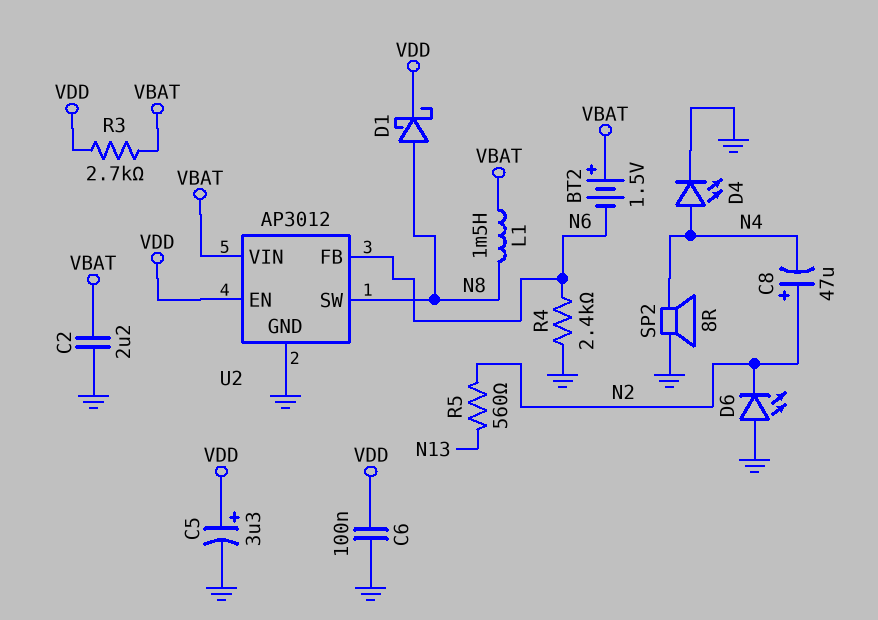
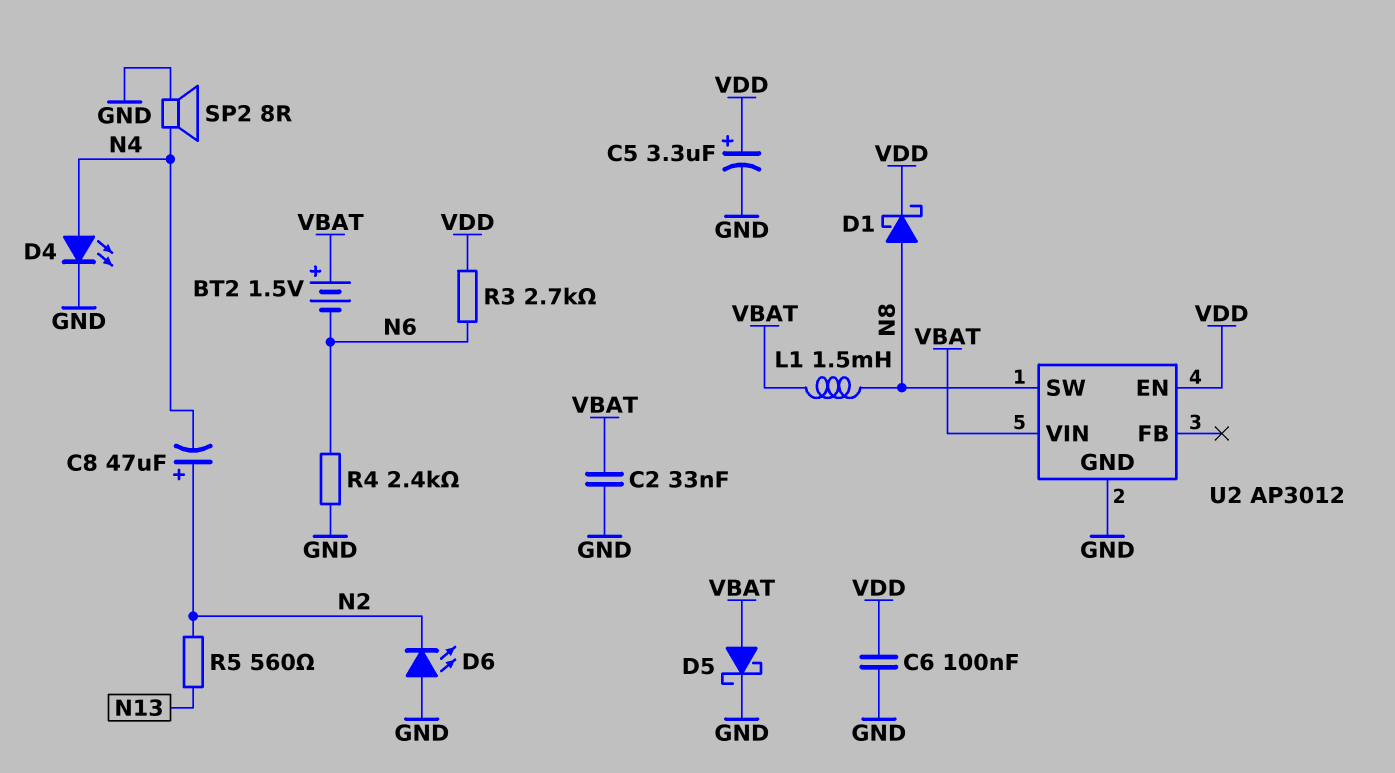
C2: 2.2uF (GND, VBAT) -> 33nF (GND, VBAT)
D5: none -> schottky (A VBAT, K GND)
R3: 2.7k (VBAT, VDD) -> 2.7k (N6, VDD)
U2 pin FB: N6 -> none

